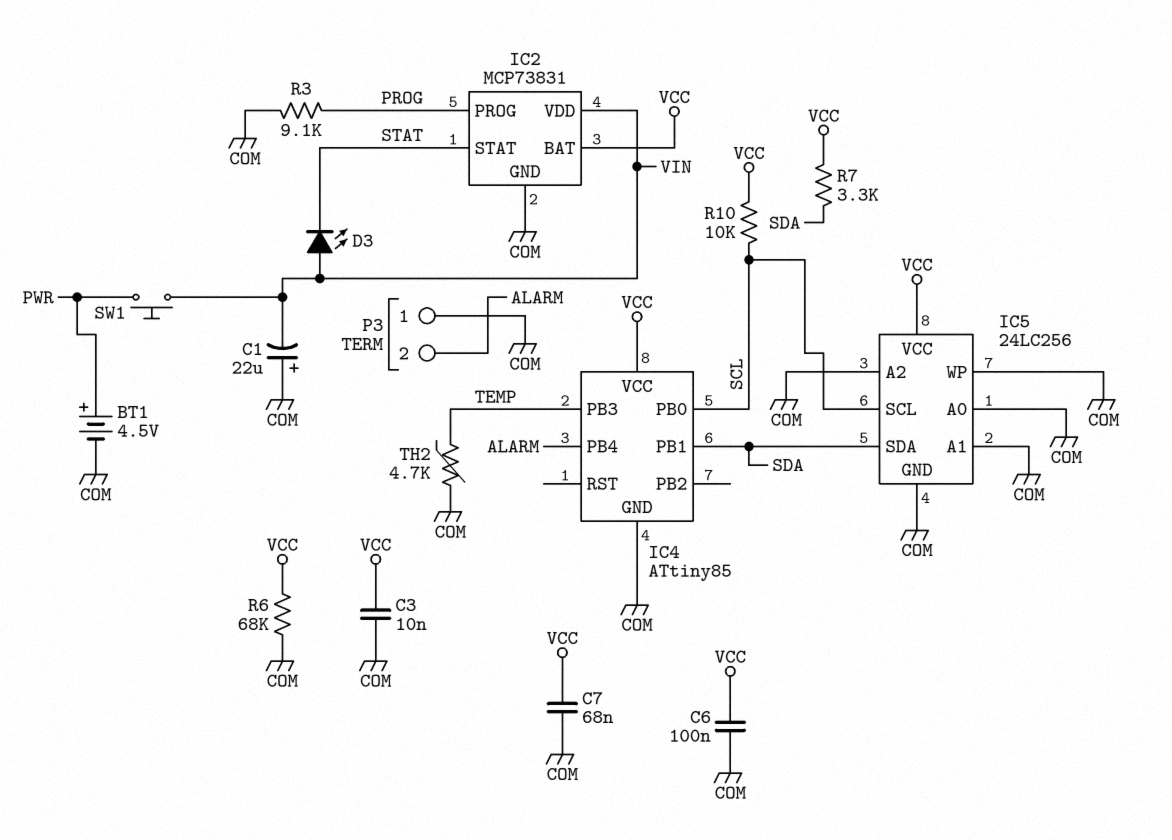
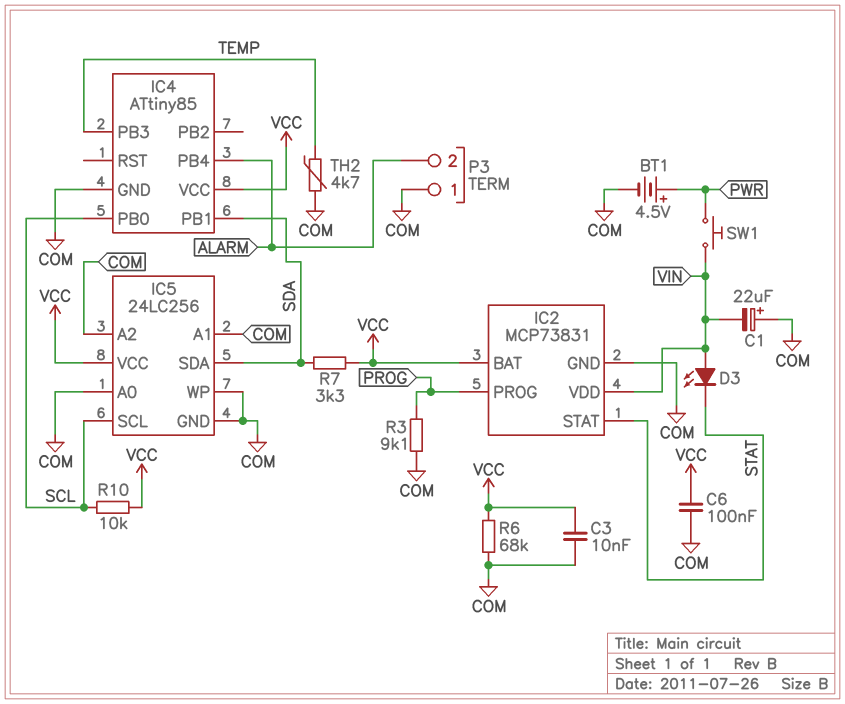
C7: 68nF (COM, VCC) -> none

